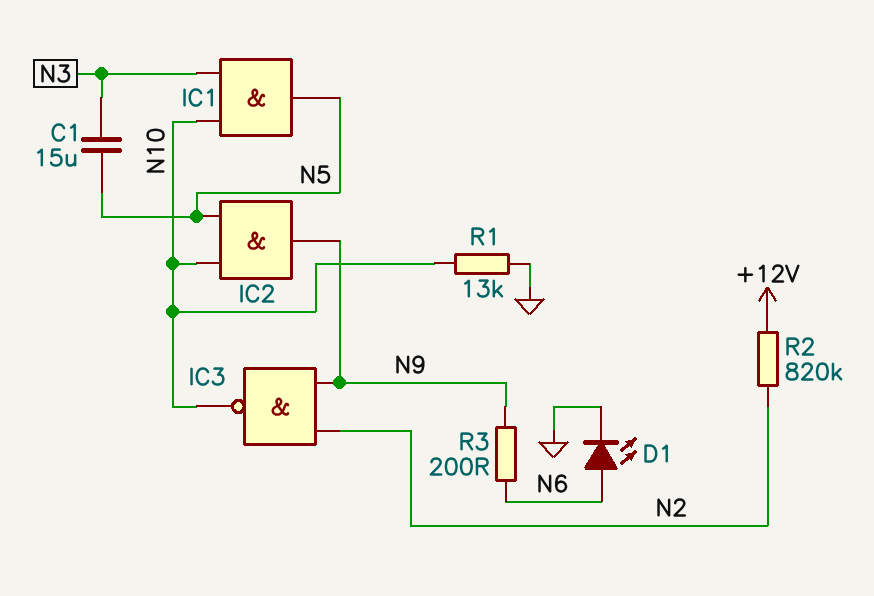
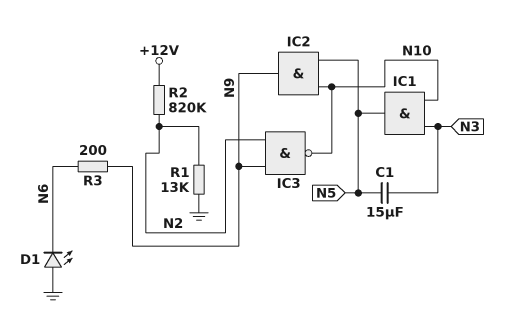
D1: LED (A N6, K GND) -> LED (A GND, K N6)
R1: 13k (GND, N10) -> 13k (GND, N2)

